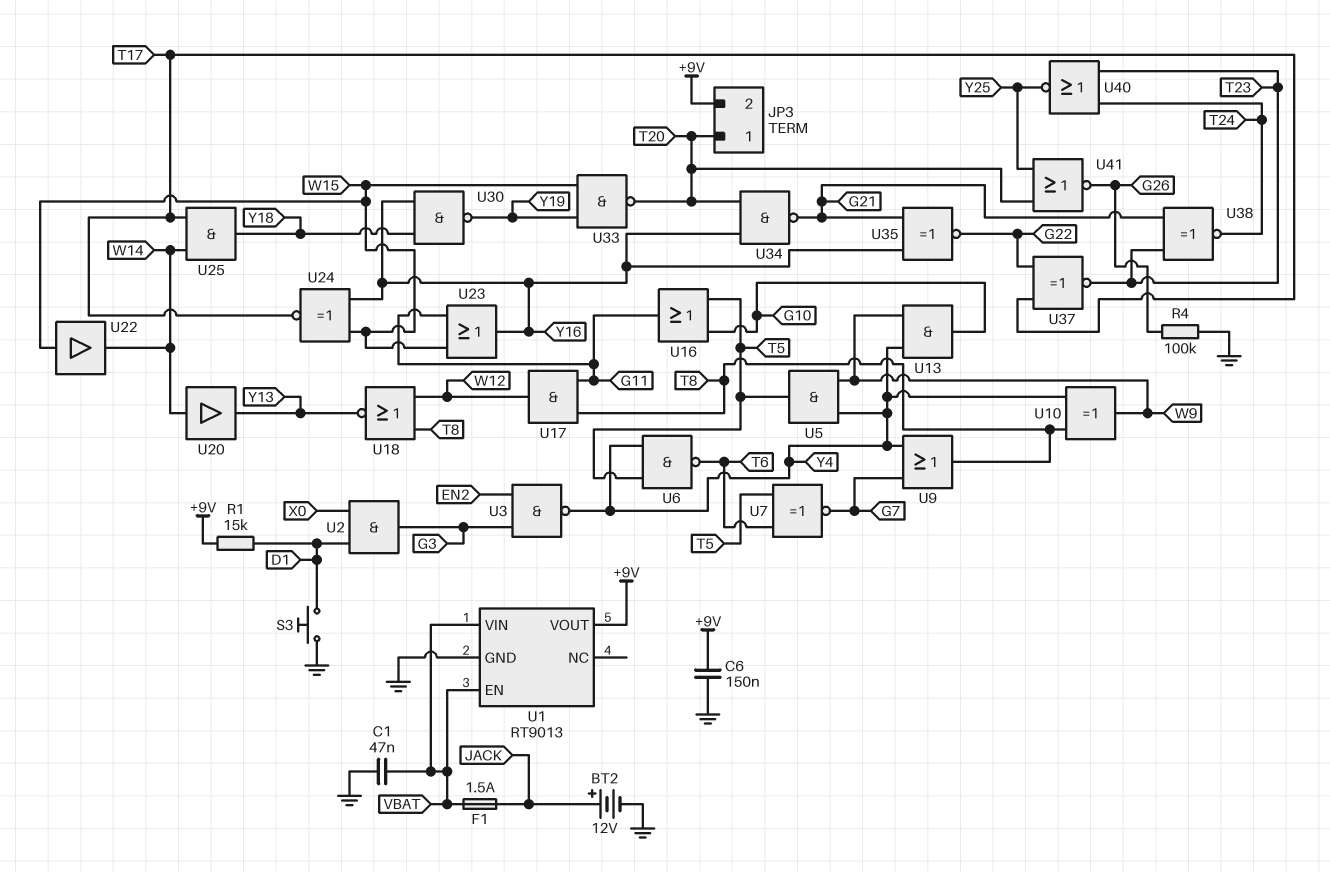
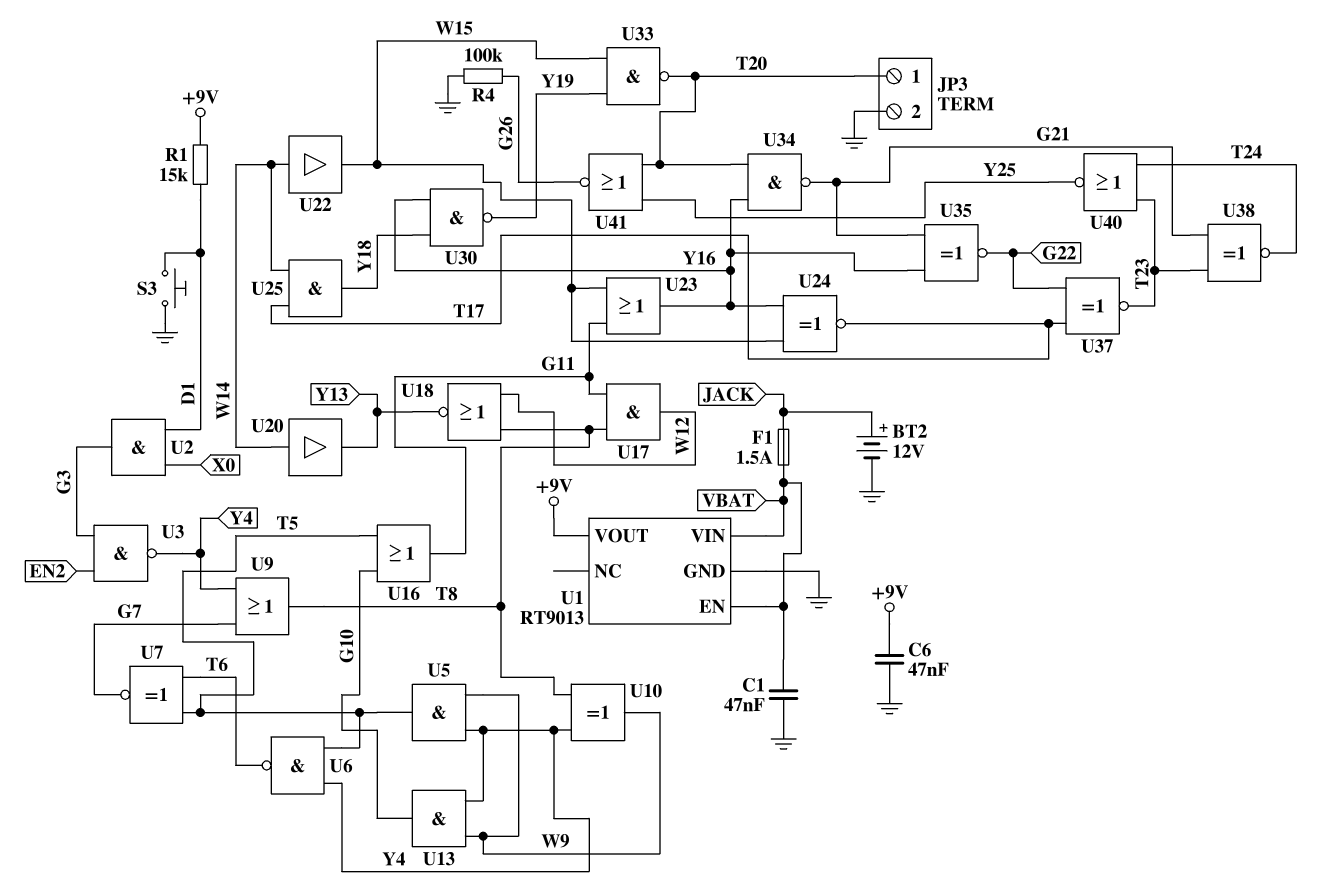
C6: 150nF (+9V, GND) -> 47nF (+9V, GND)
JP3 pin 2: +9V -> GND
U22: buffer (in W15, out W14) -> buffer (in W14, out W15)

